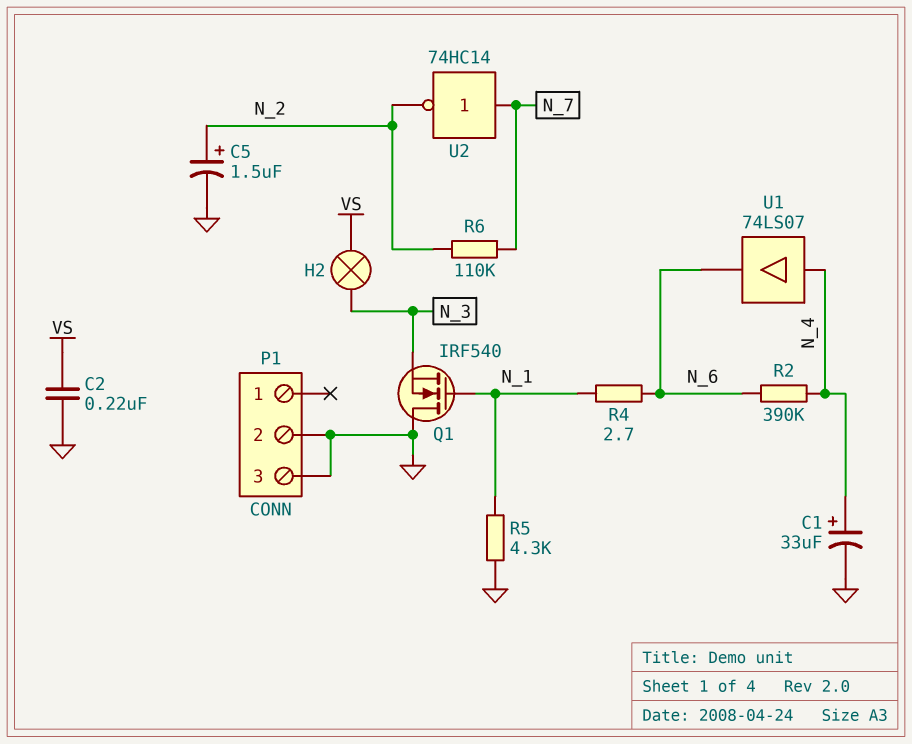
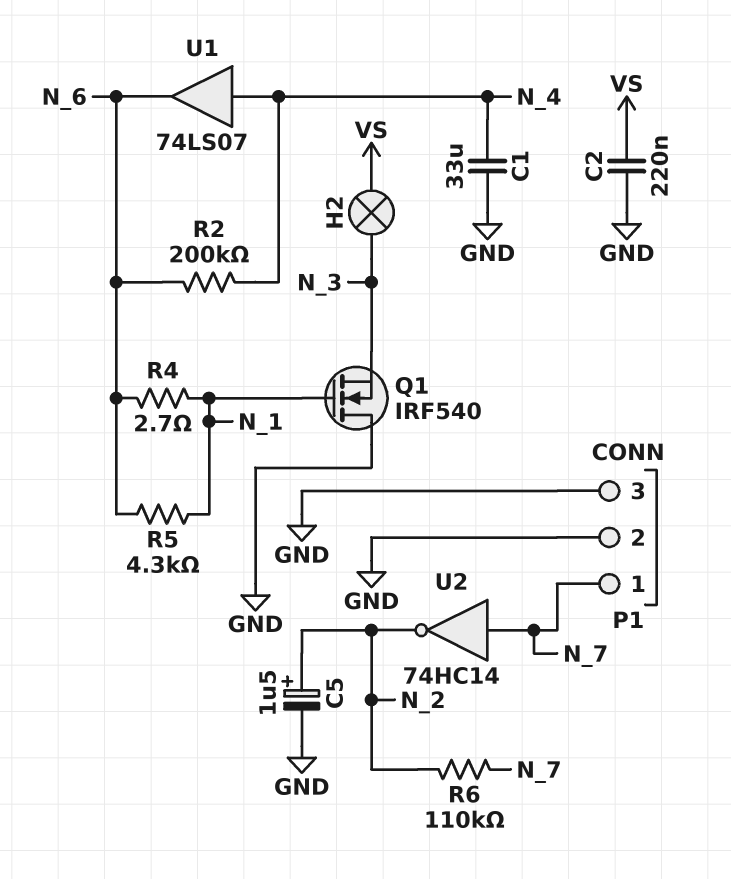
C1: 33uF (plus N_4, minus GND) -> 33uF (GND, N_4)
P1 pin 1: none -> N_7
R2: 390k (N_4, N_6) -> 200k (N_4, N_6)
R5: 4.3k (GND, N_1) -> 4.3k (N_1, N_6)

